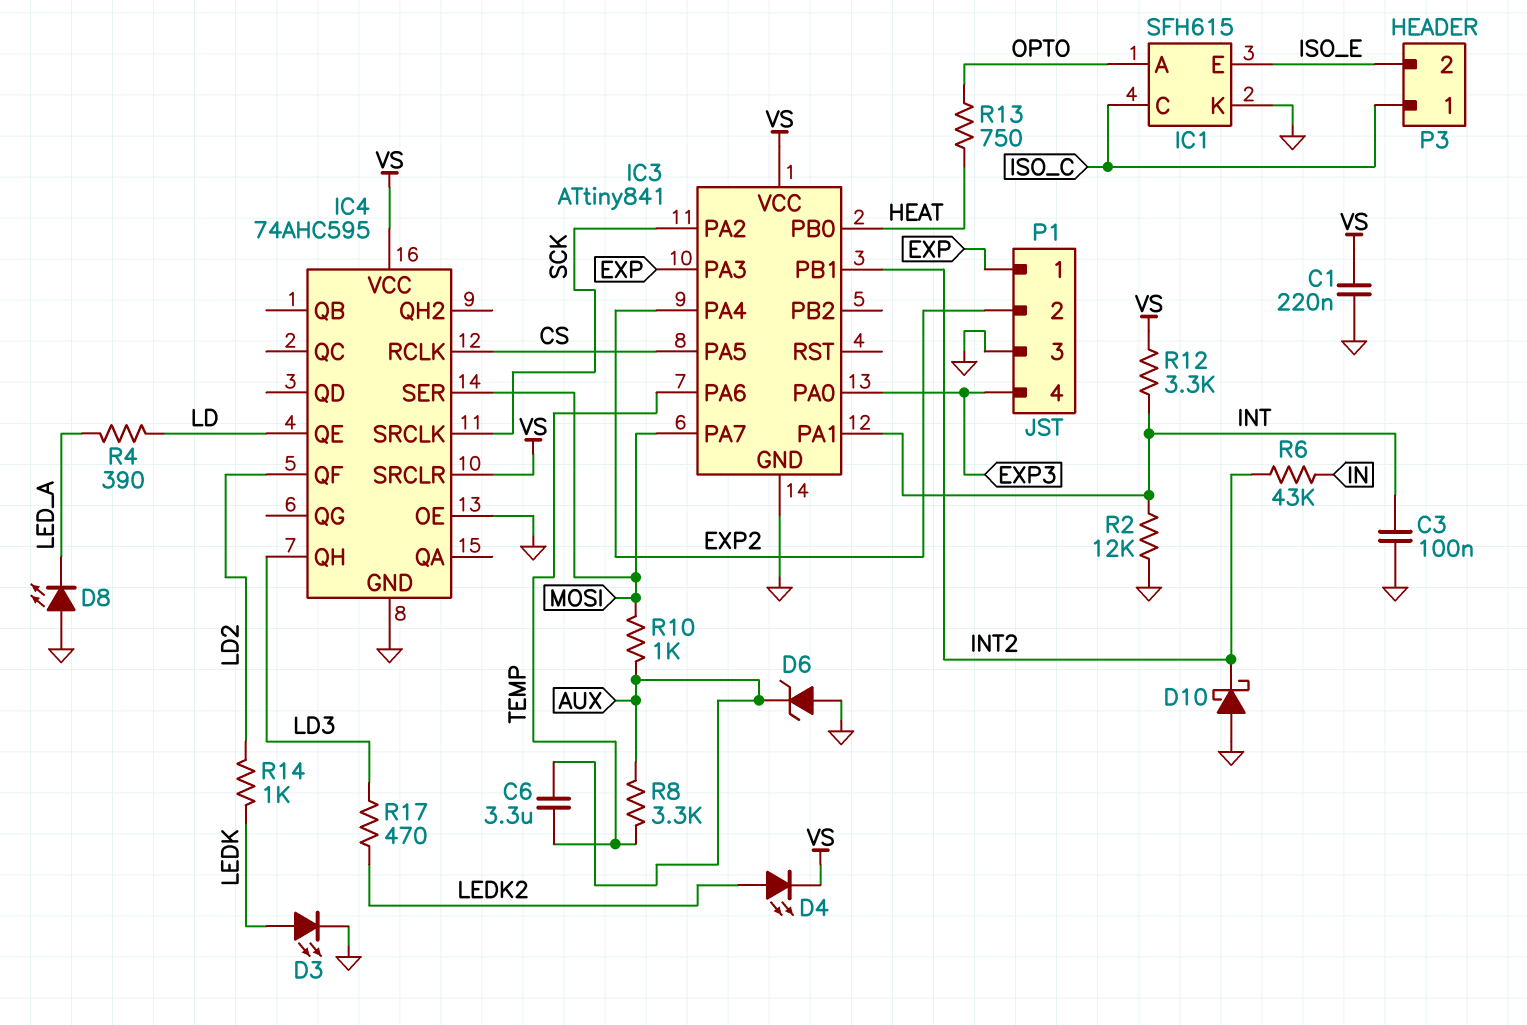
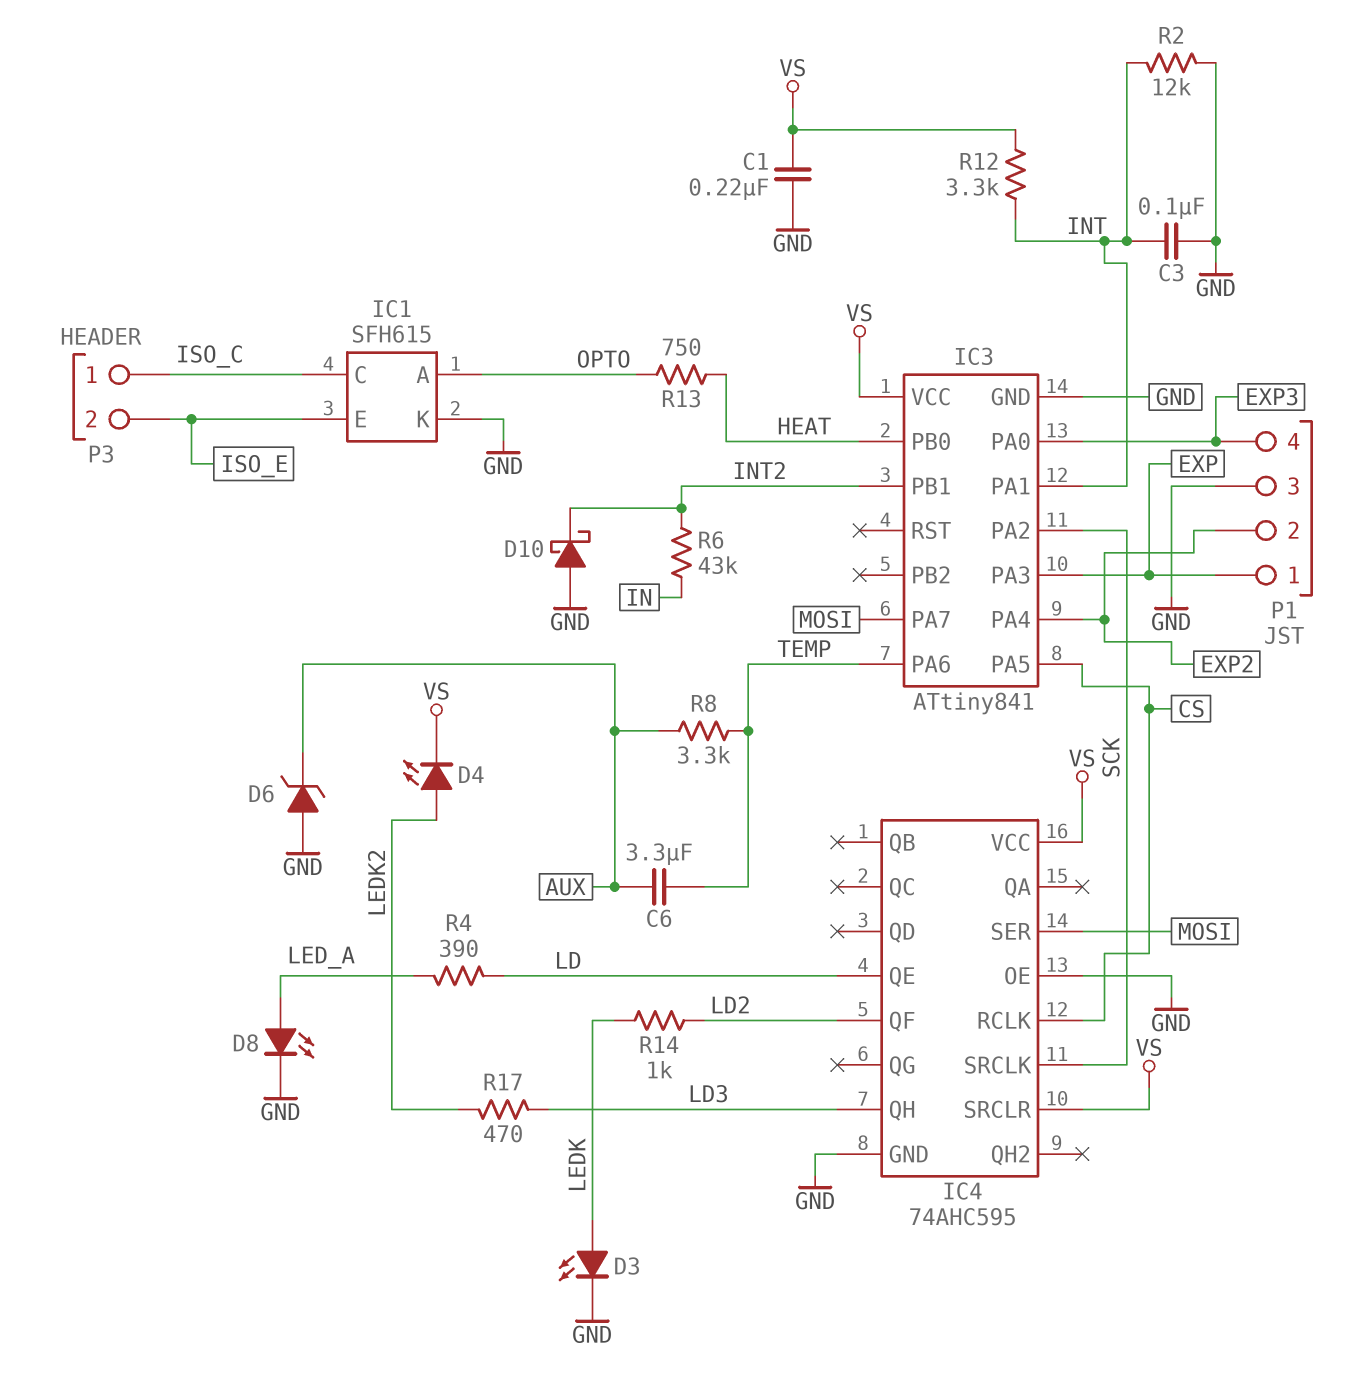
D8: LED (A GND, K LED_A) -> LED (A LED_A, K GND)
R10: 1k (AUX, MOSI) -> none

